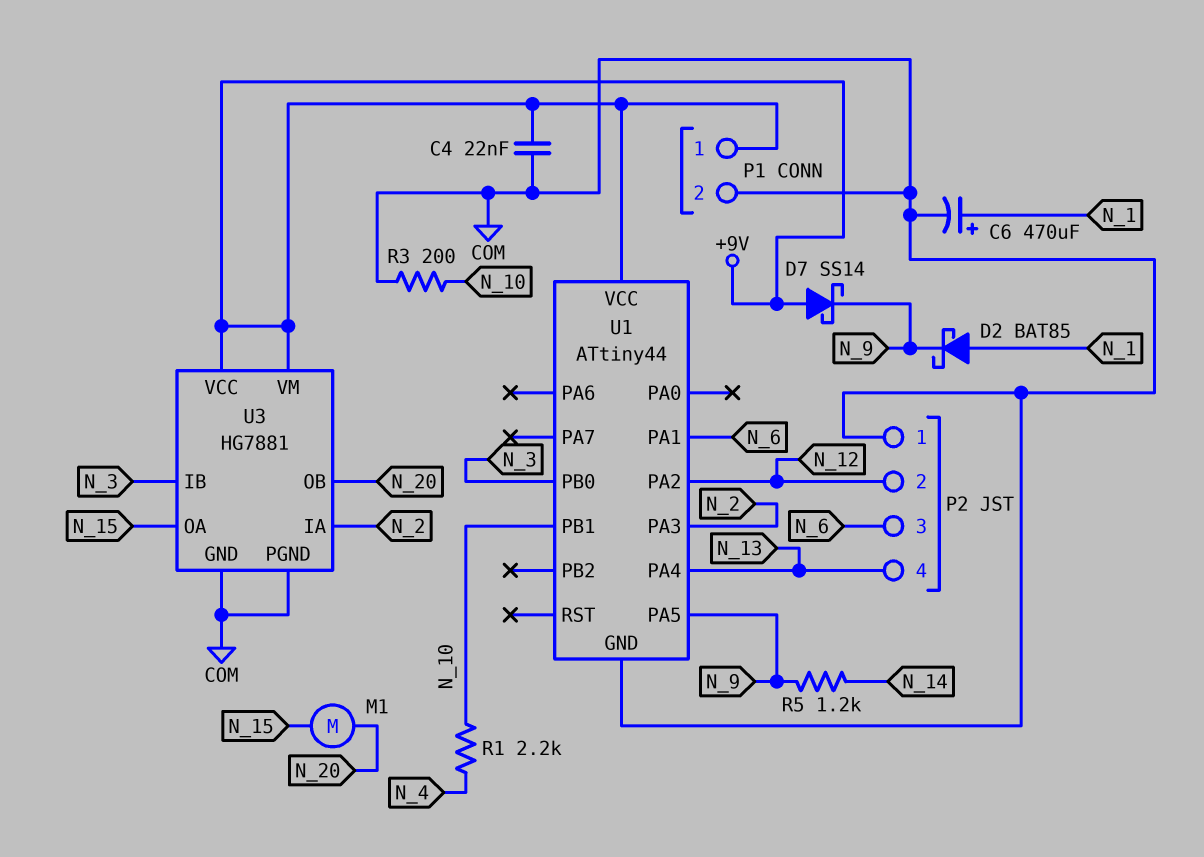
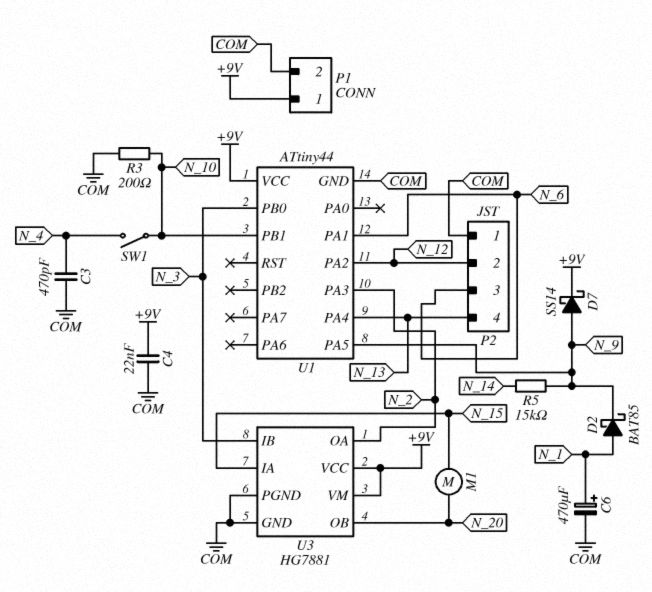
C3: none -> 470pF (COM, N_4)
D7: schottky SS14 (A +9V, K N_9) -> schottky SS14 (A N_9, K +9V)
R1: 2.2k (N_4, N_10) -> none
R5: 1.2k (N_9, N_14) -> 15k (N_9, N_14)
SW1: none -> switch (N_4, N_10)
U3 pin IA: N_2 -> N_15
U3 pin OA: N_15 -> N_2

